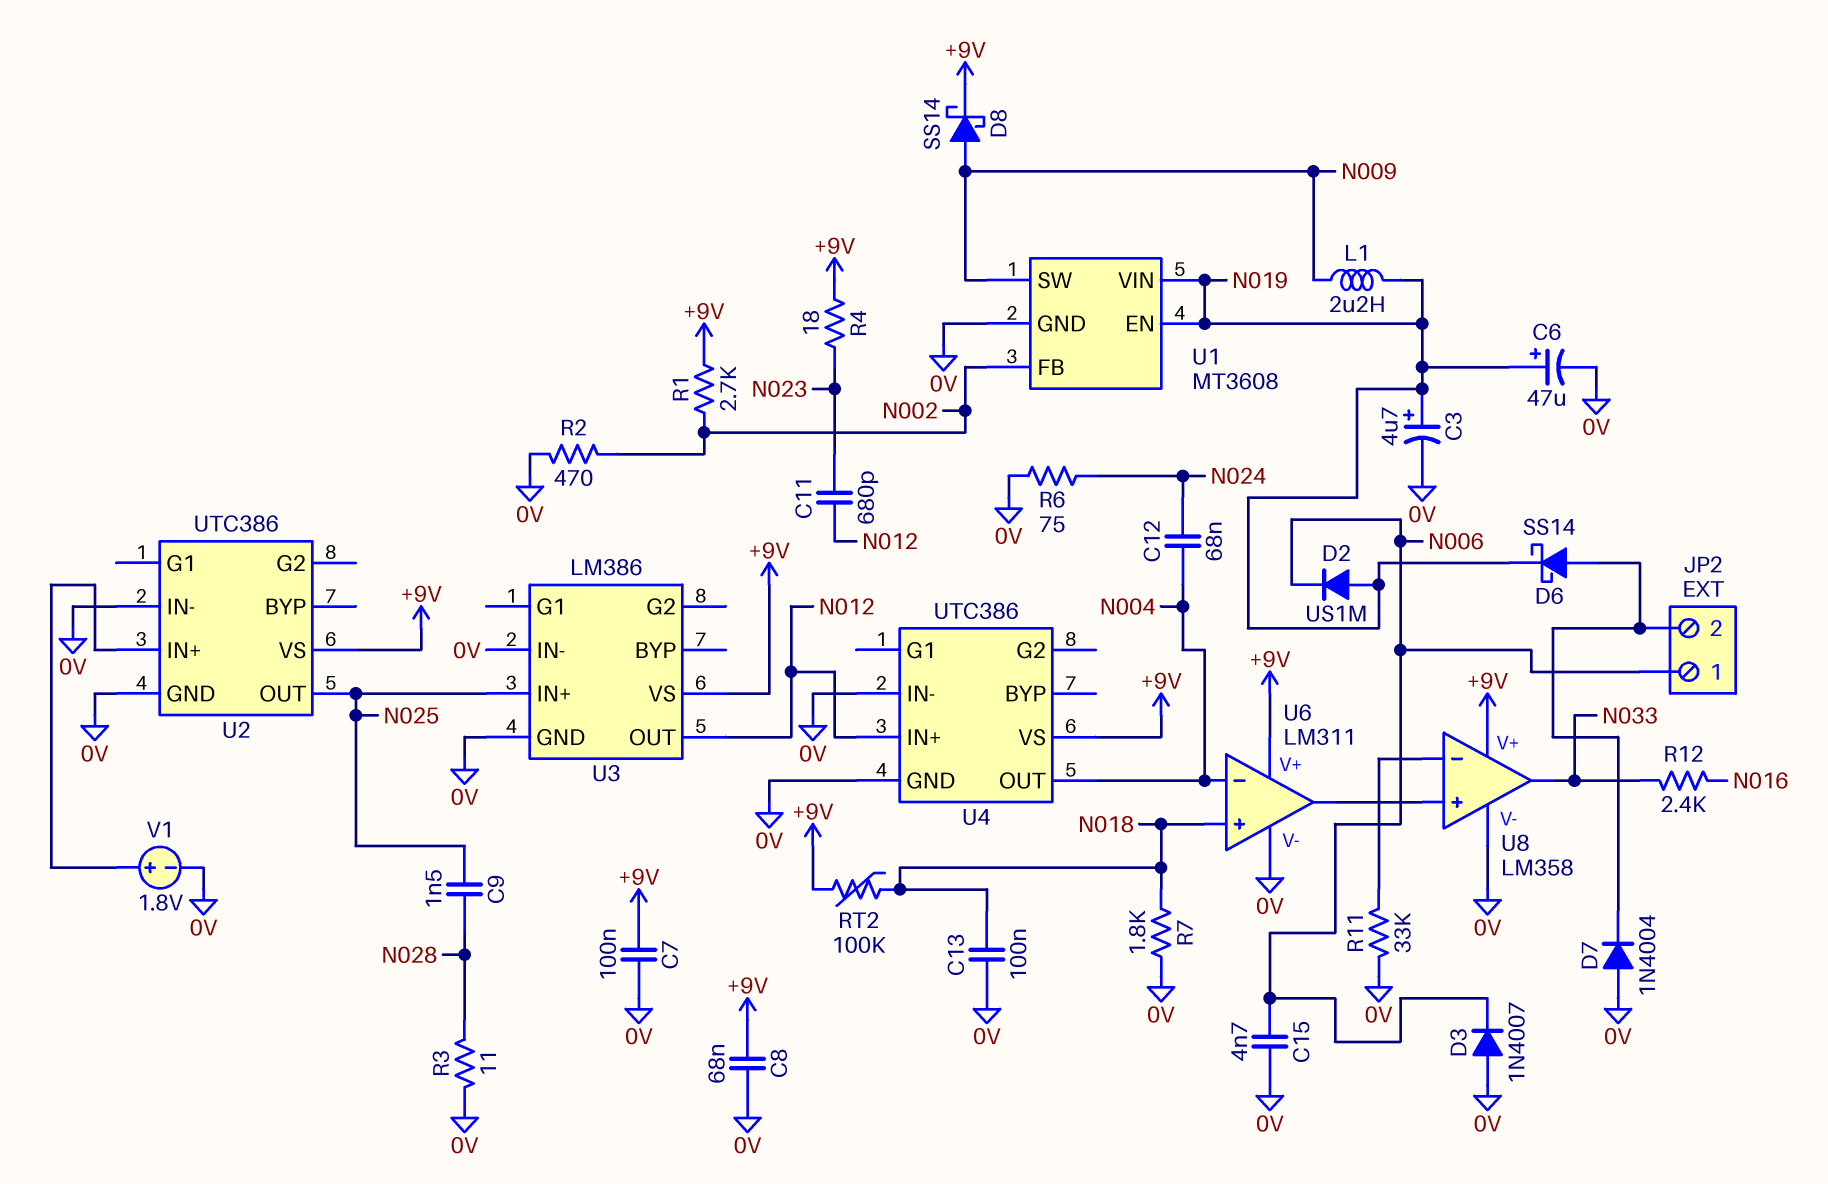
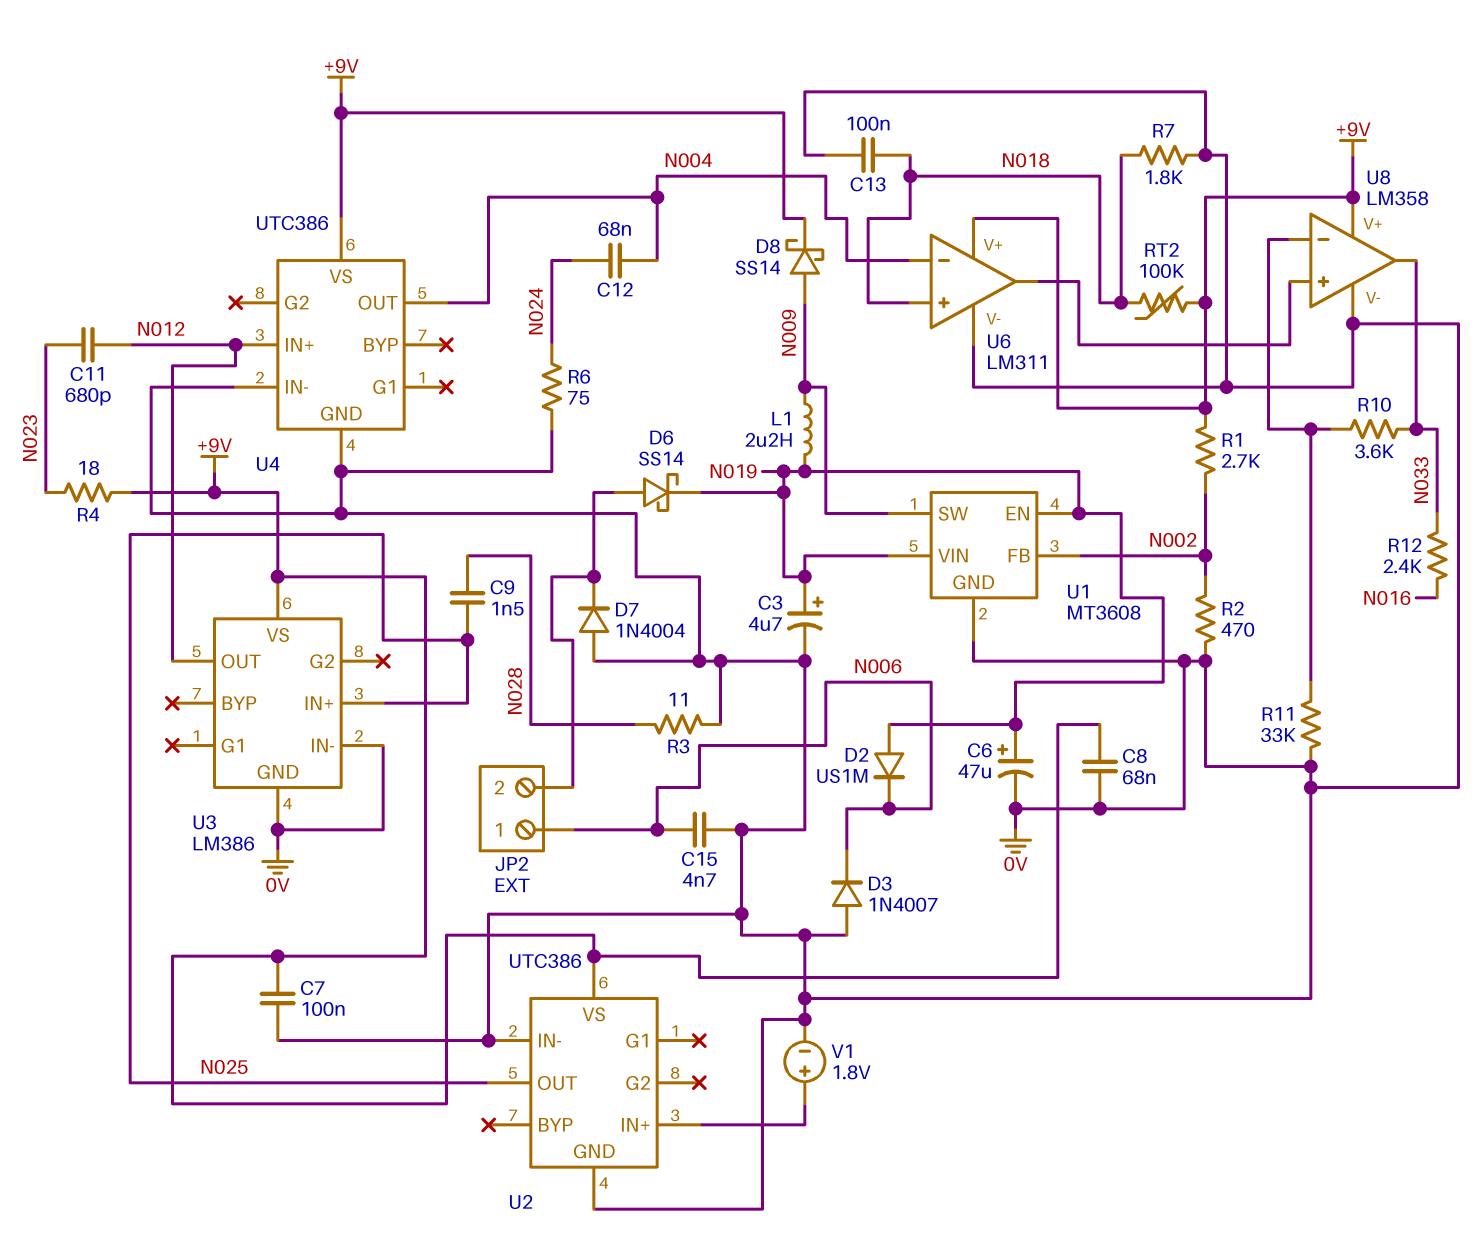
R10: none -> 3.6k (N033, U8/in-)

